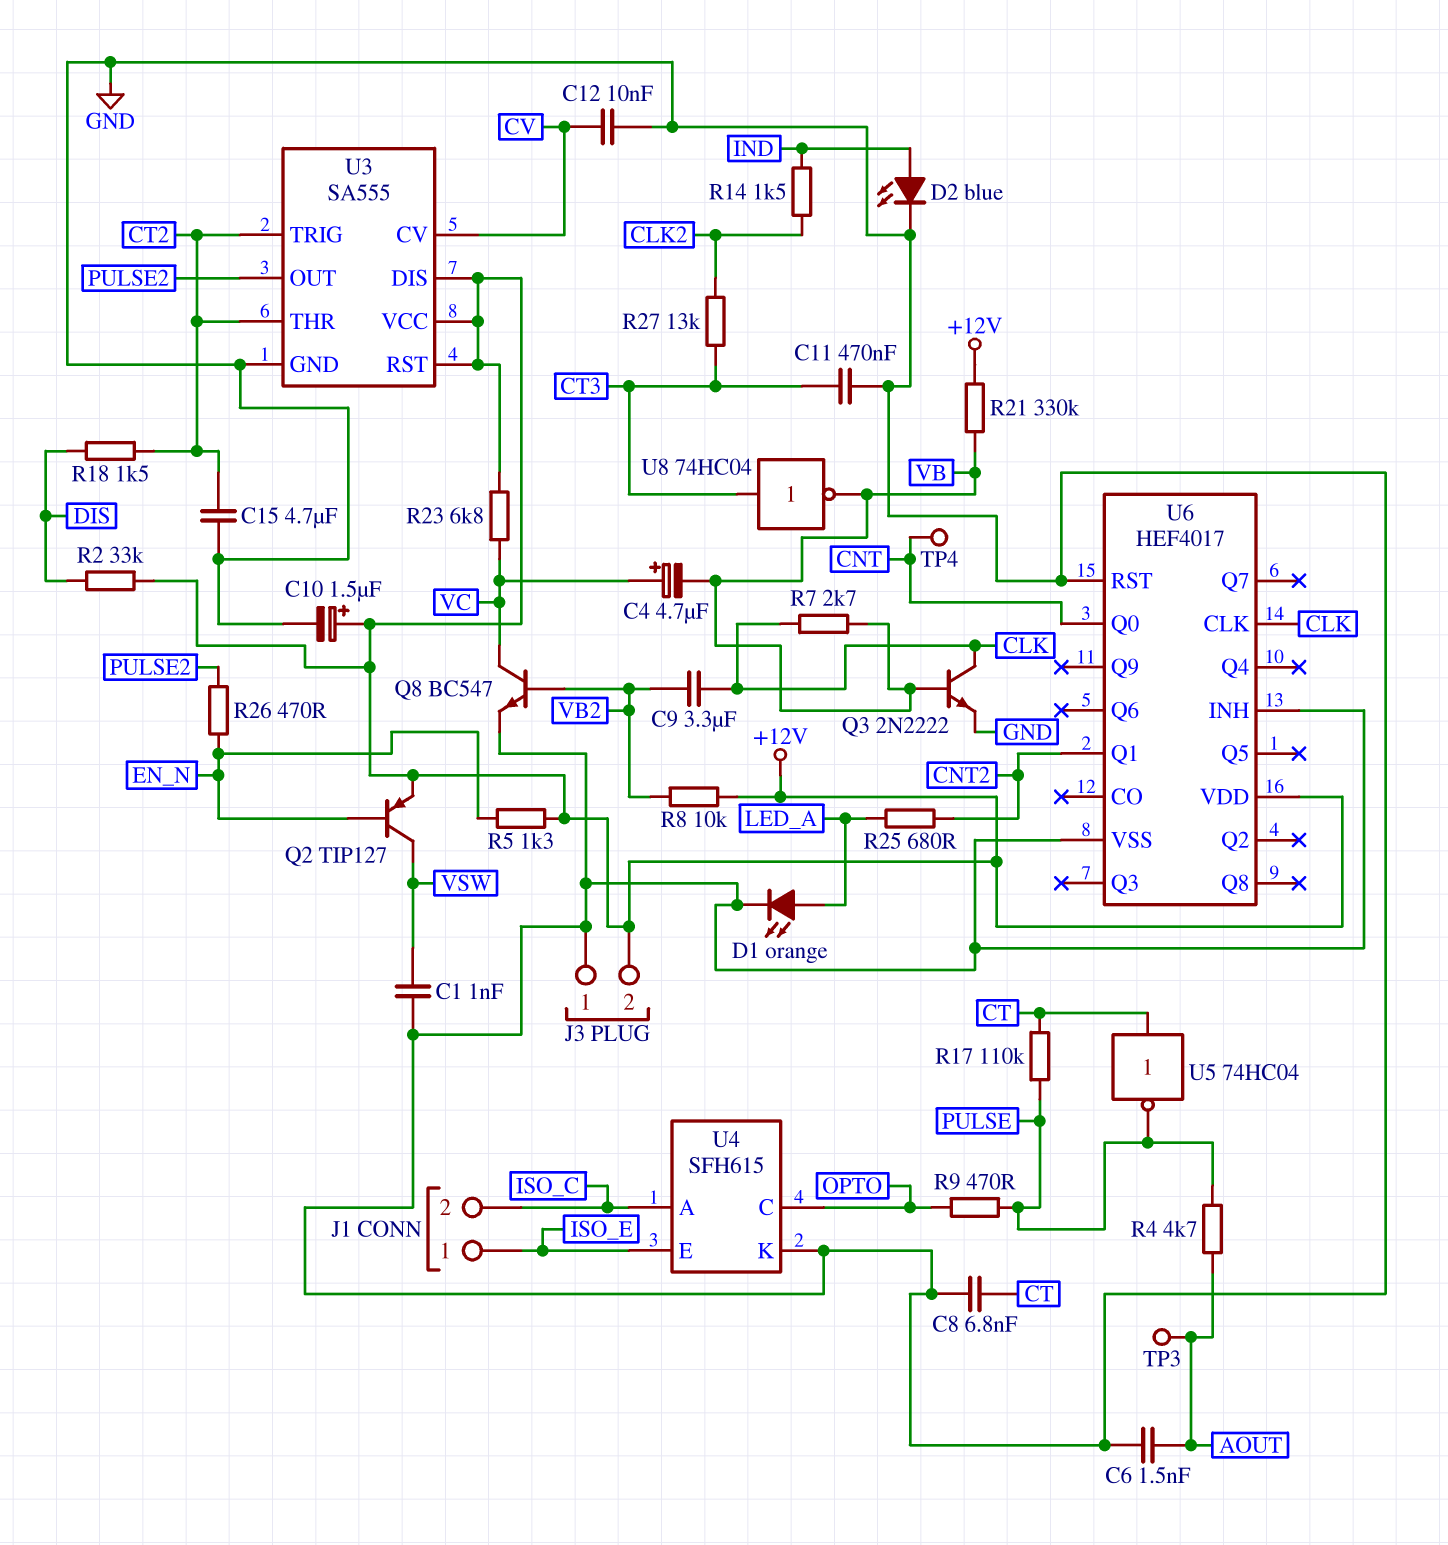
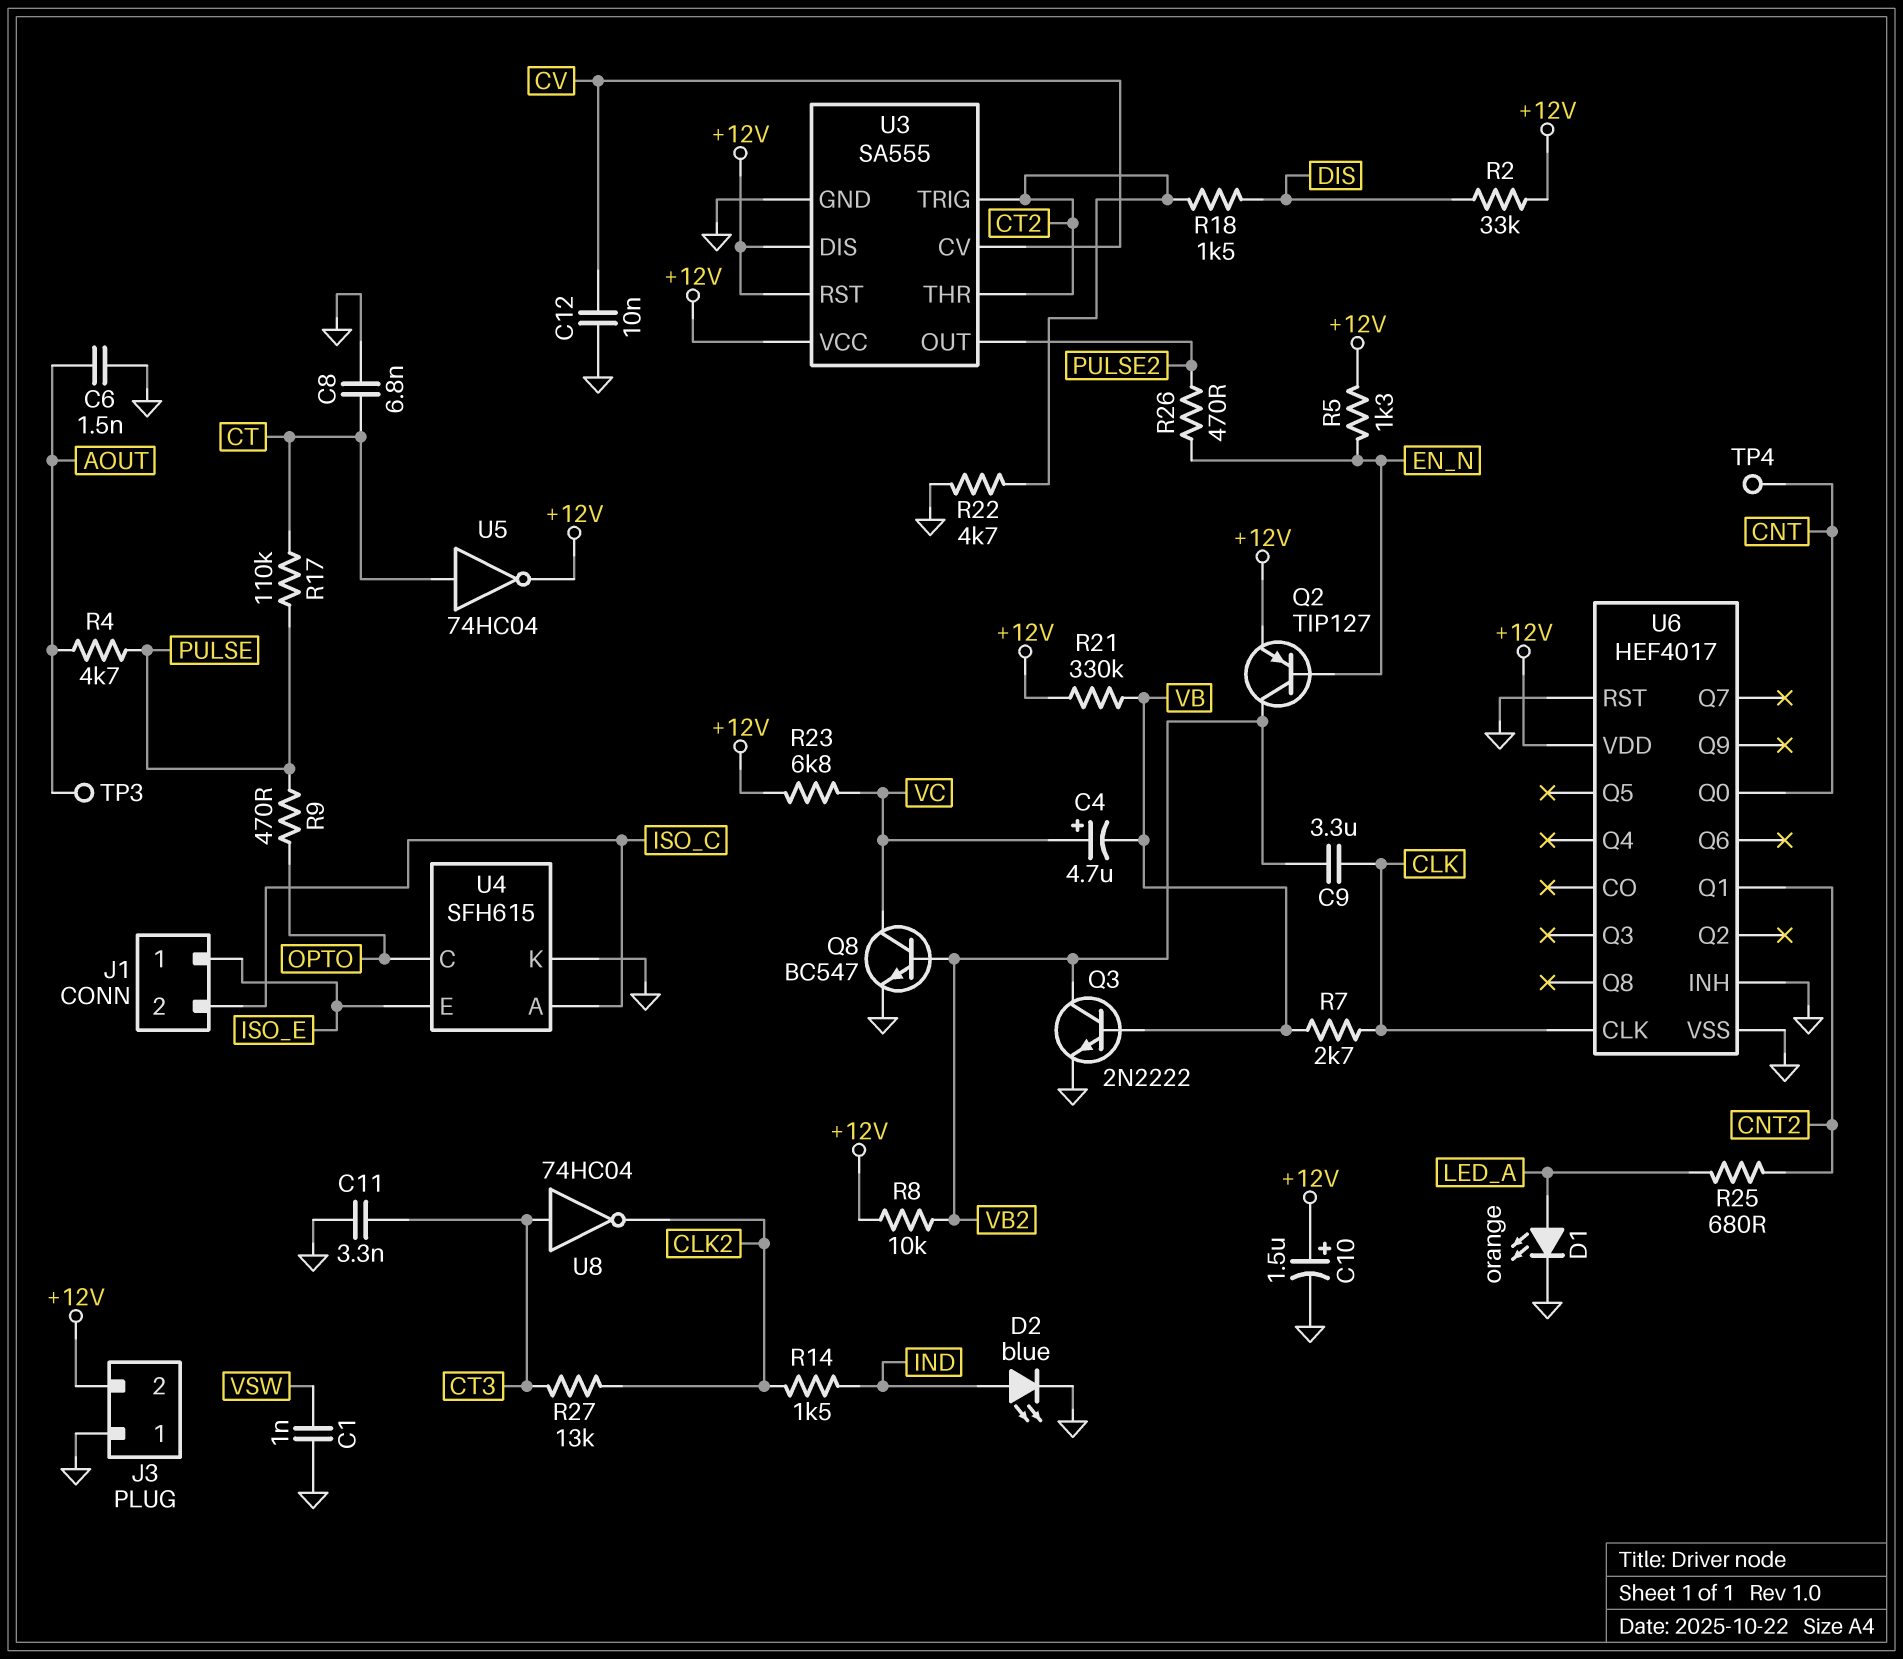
C11: 470nF (CT3, GND) -> 3.3nF (CT3, GND)
C15: 4.7uF (CT2, GND) -> none
Q2: PNP TIP127 (B EN_N, C VSW, E +12V) -> PNP TIP127 (B EN_N, C VB2, E +12V)
Q3: NPN 2N2222 (B VB, C CLK, E GND) -> NPN 2N2222 (B VB, C VB2, E GND)
R22: none -> 4.7k (CT2, GND)
U5: NOT 74HC04 (in CT, out PULSE) -> NOT 74HC04 (in CT, out +12V)
U8: NOT 74HC04 (in CT3, out VB) -> NOT 74HC04 (in CT3, out CLK2)

